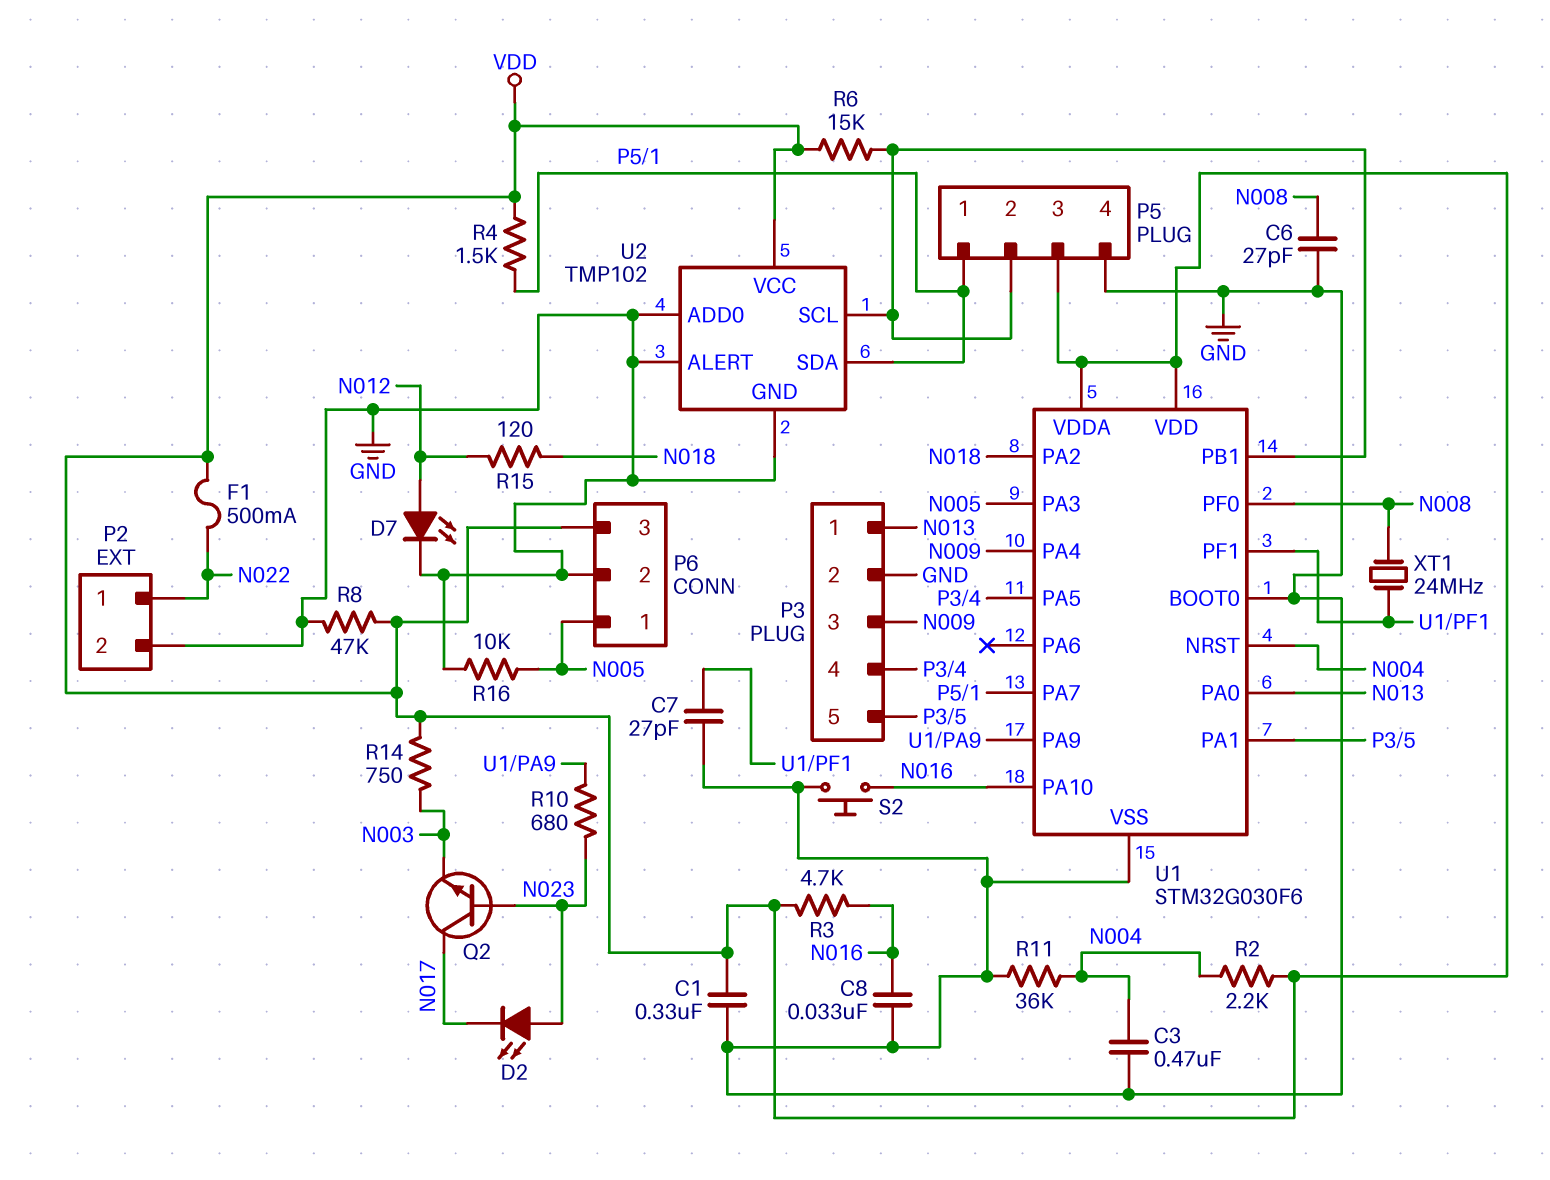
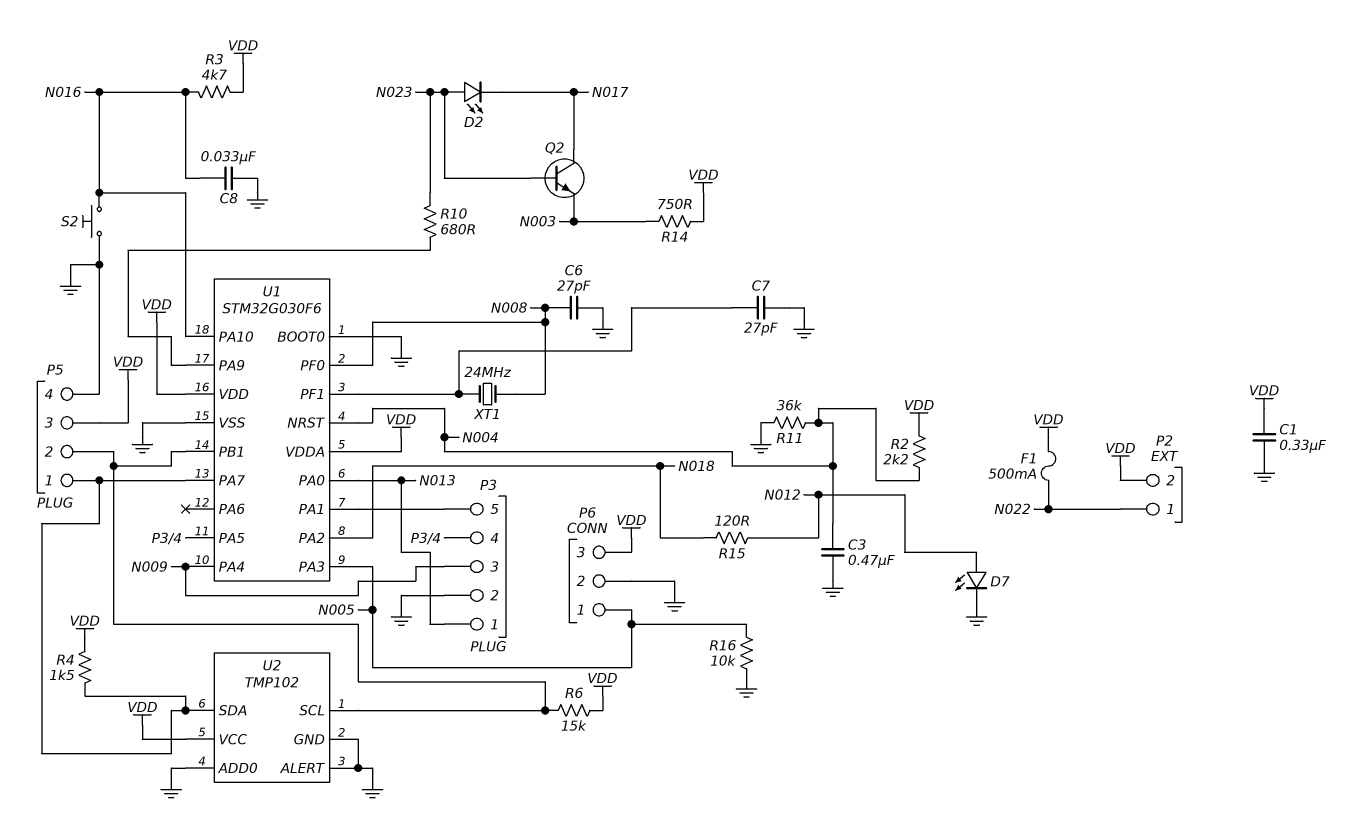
P2 pin 2: GND -> VDD
R8: 47k (GND, VDD) -> none

